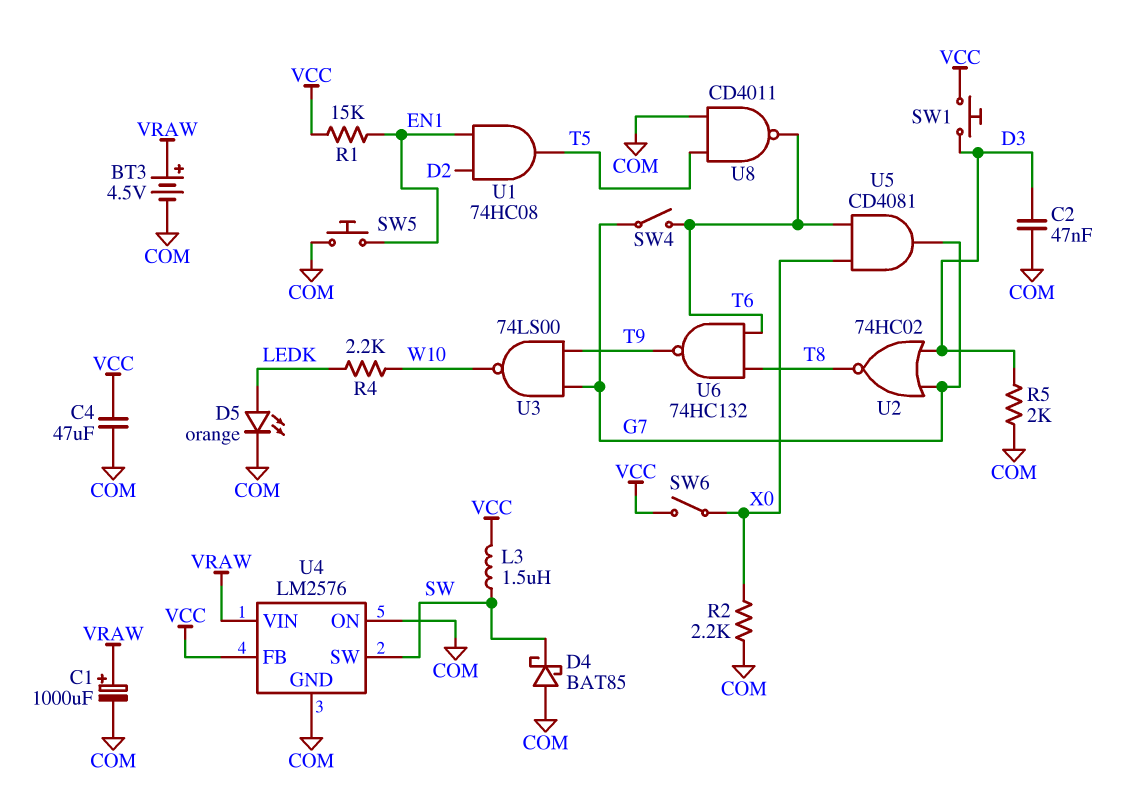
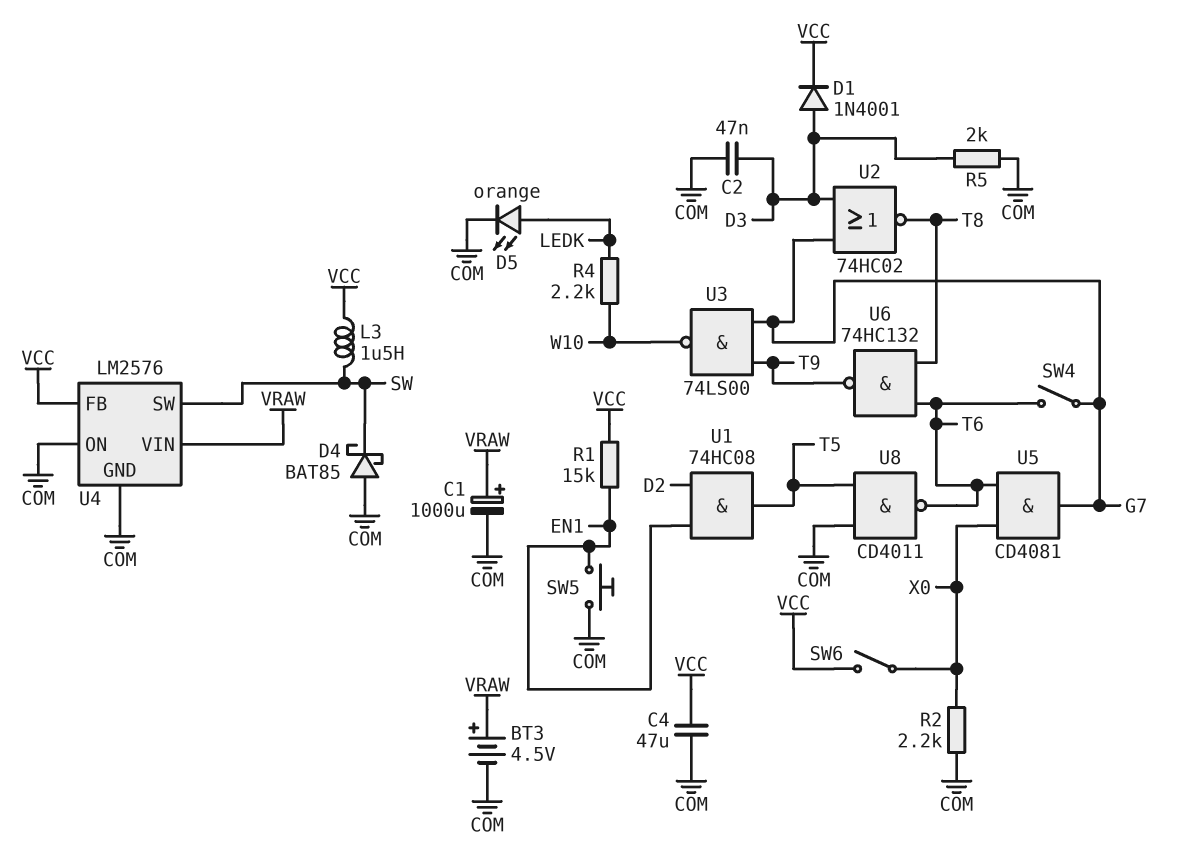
D1: none -> diode 1N4001 (A D3, K VCC)
SW1: button (D3, VCC) -> none

